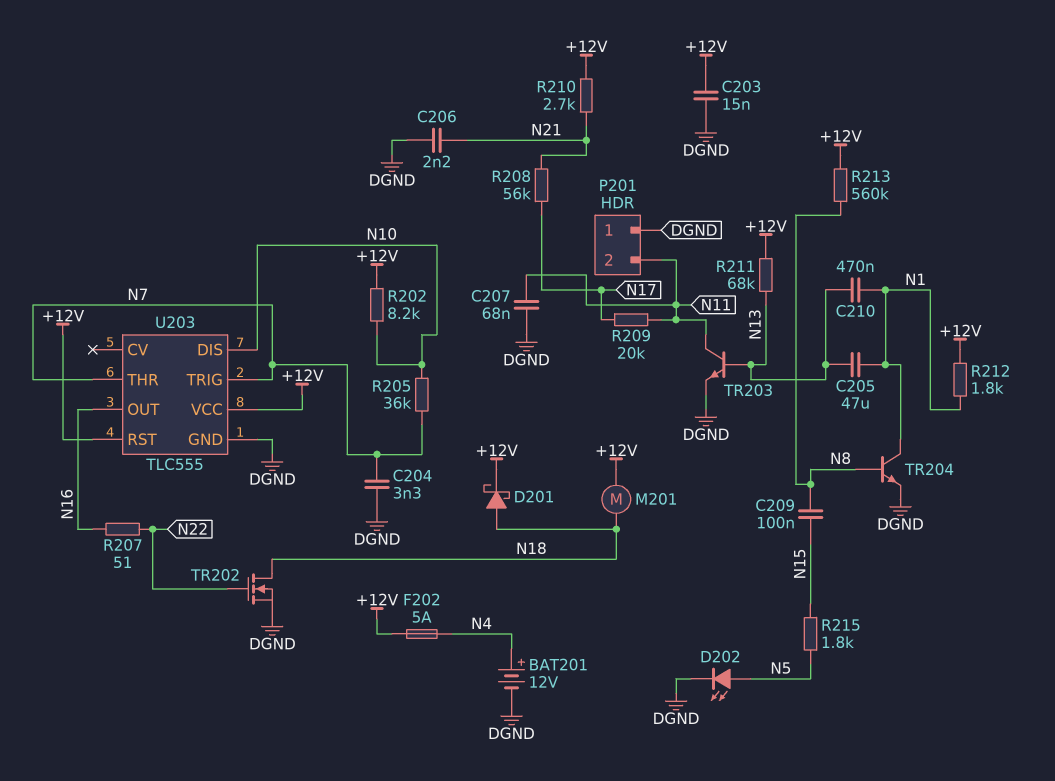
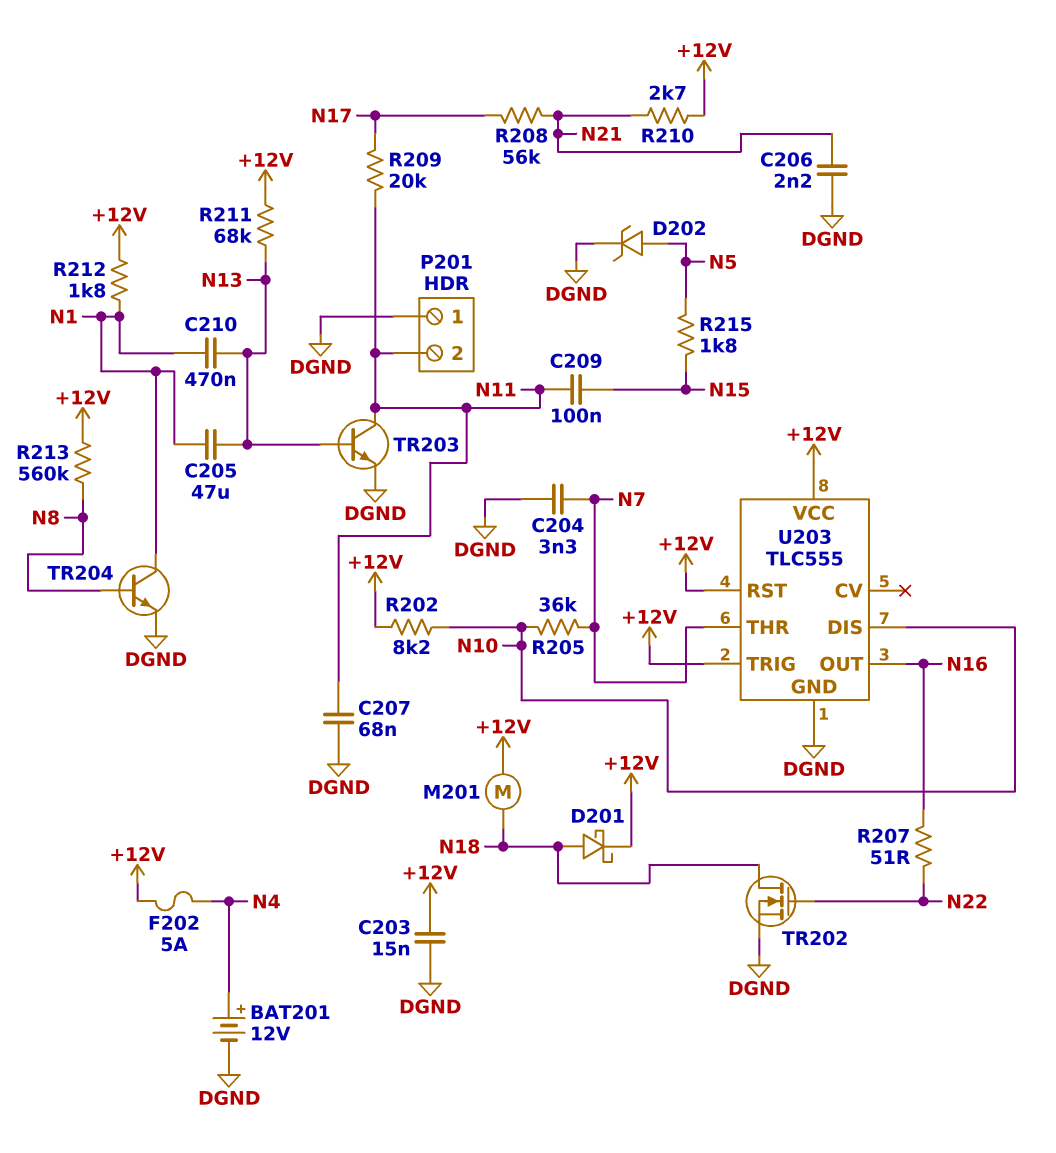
C209: 100nF (N8, N15) -> 100nF (N11, N15)
D202: LED (A N5, K DGND) -> zener (A N5, K DGND)
U203 pin TRIG: N7 -> +12V

